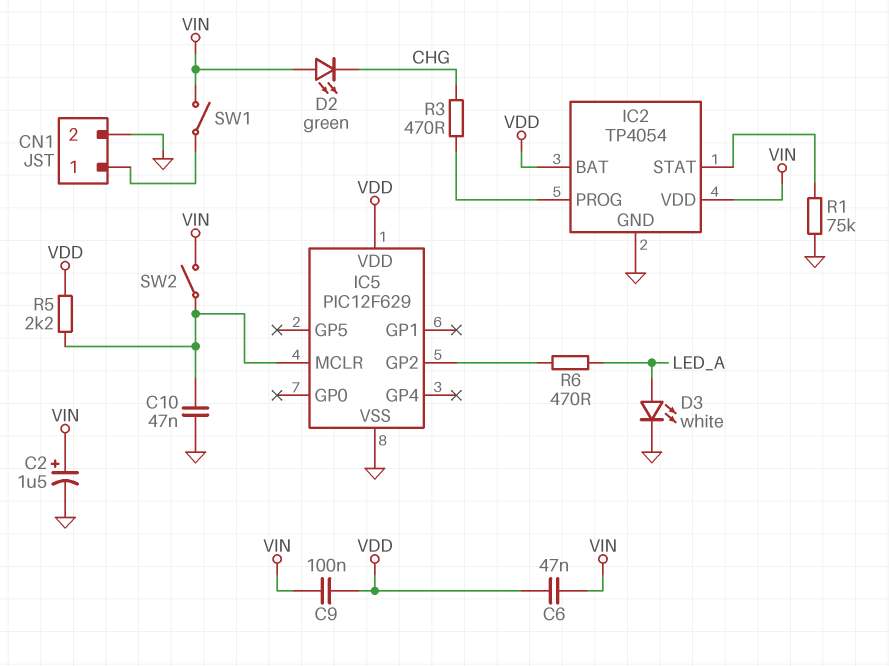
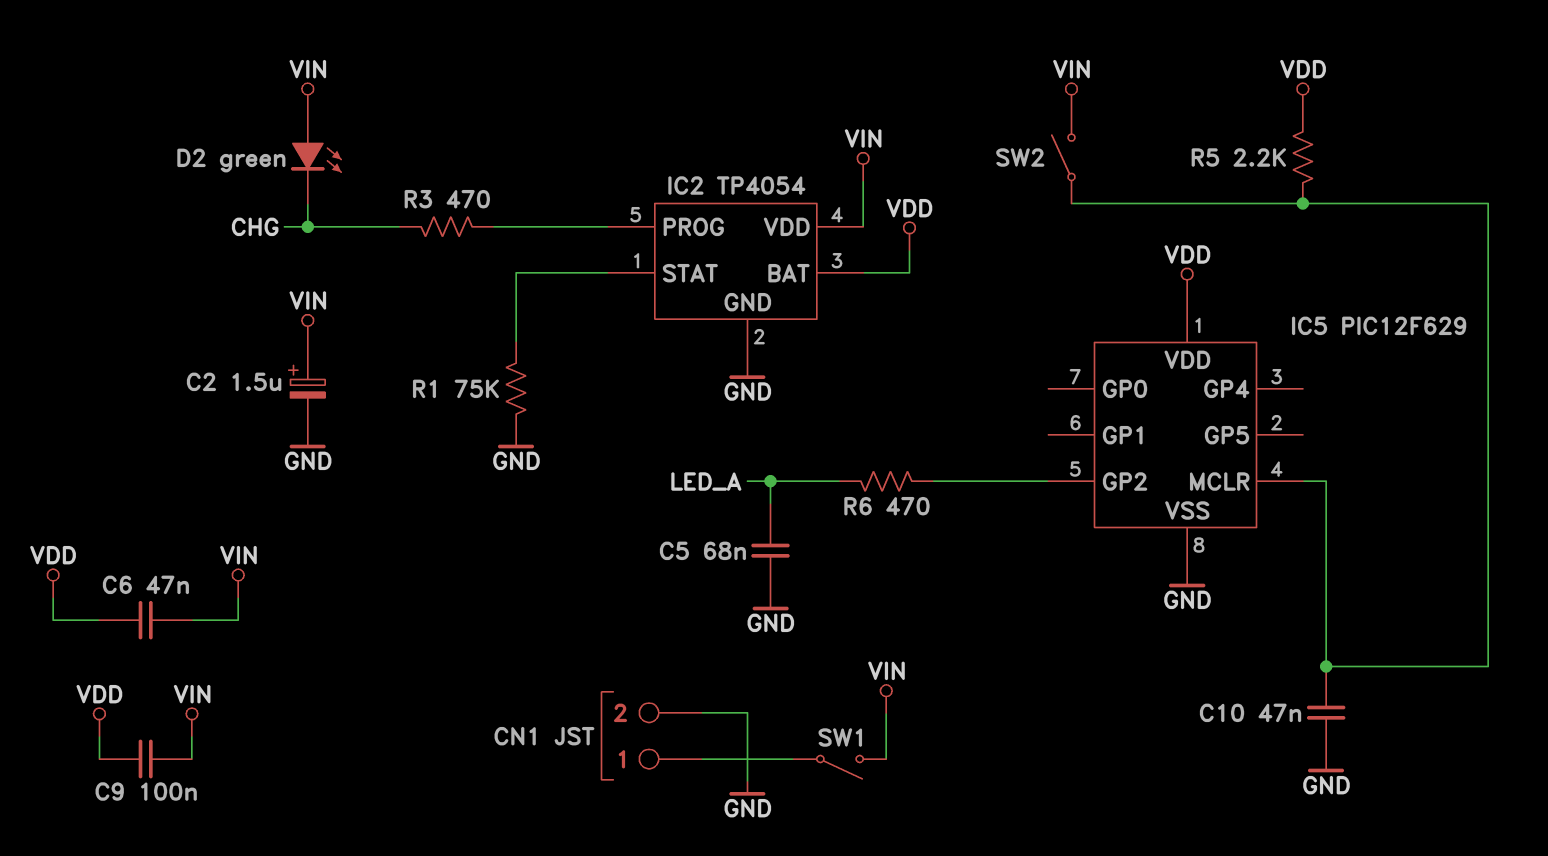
C5: none -> 68nF (GND, LED_A)
D3: LED white (A LED_A, K GND) -> none

